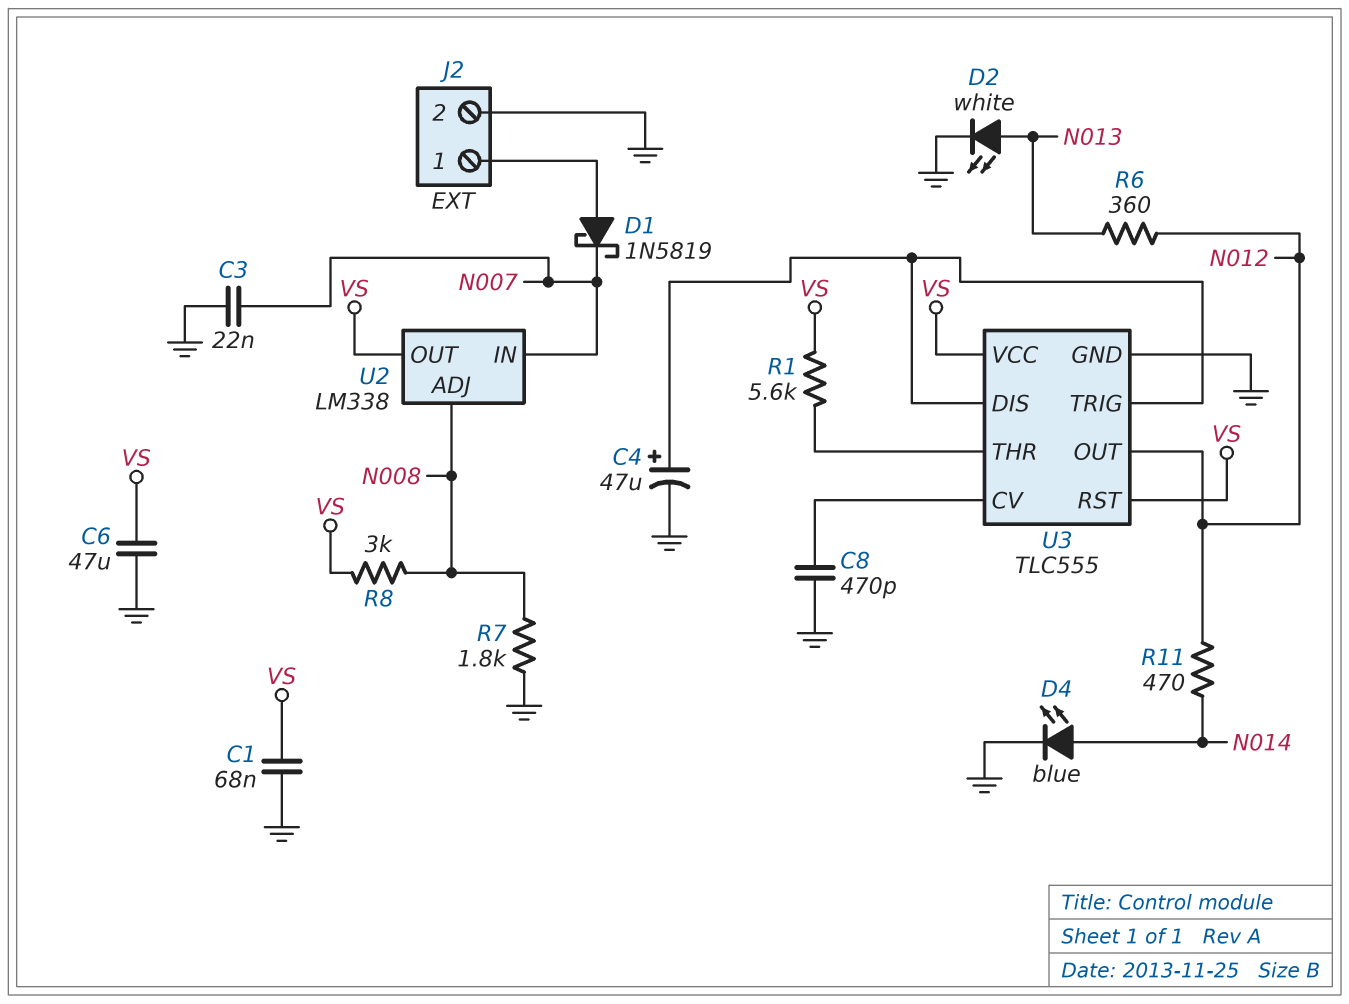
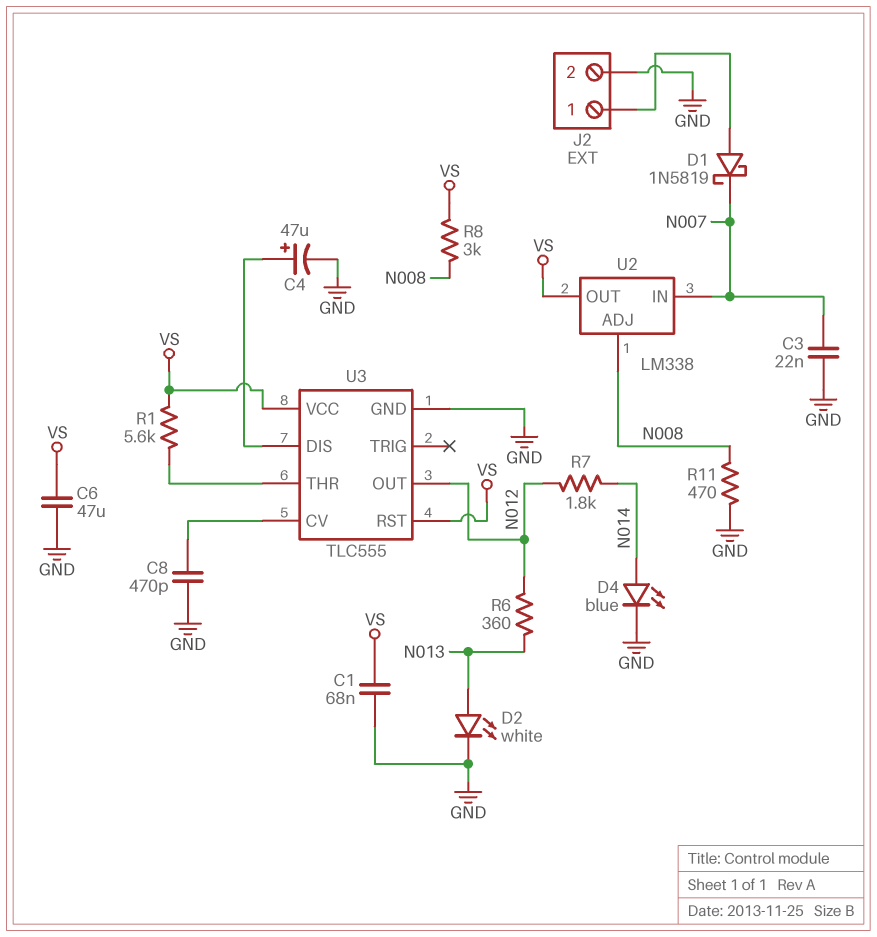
R7: 1.8k (GND, N008) -> 1.8k (N012, N014)
R11: 470 (N012, N014) -> 470 (GND, N008)
U3 pin TRIG: U3/DIS -> none

